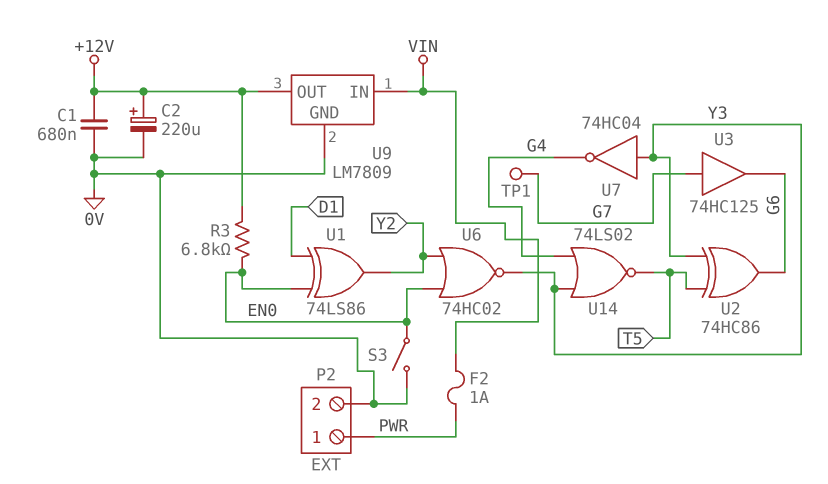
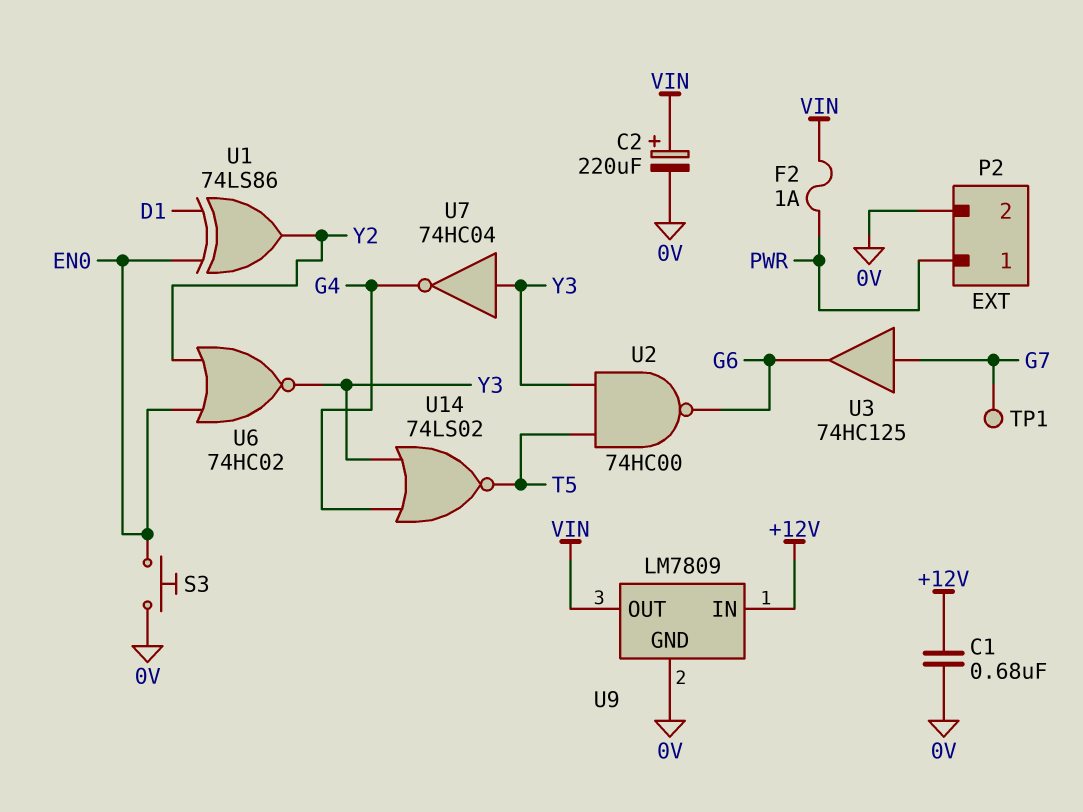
C2: 220uF (plus +12V, minus 0V) -> 220uF (plus VIN, minus 0V)
R3: 6.8k (+12V, EN0) -> none
S3: switch (0V, EN0) -> button (0V, EN0)
U2: XOR 74HC86 (in T5, in Y3, out G6) -> NAND 74HC00 (in T5, in Y3, out G6)
U9 pin IN: VIN -> +12V
U9 pin OUT: +12V -> VIN

